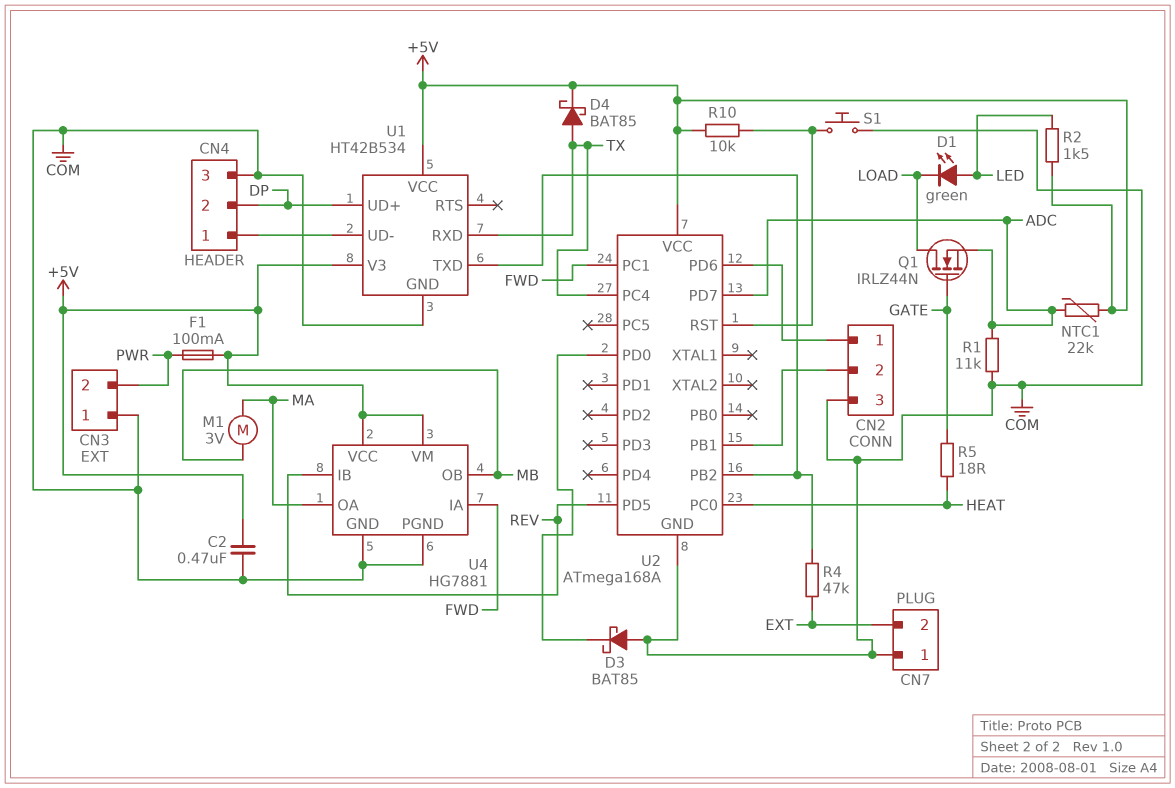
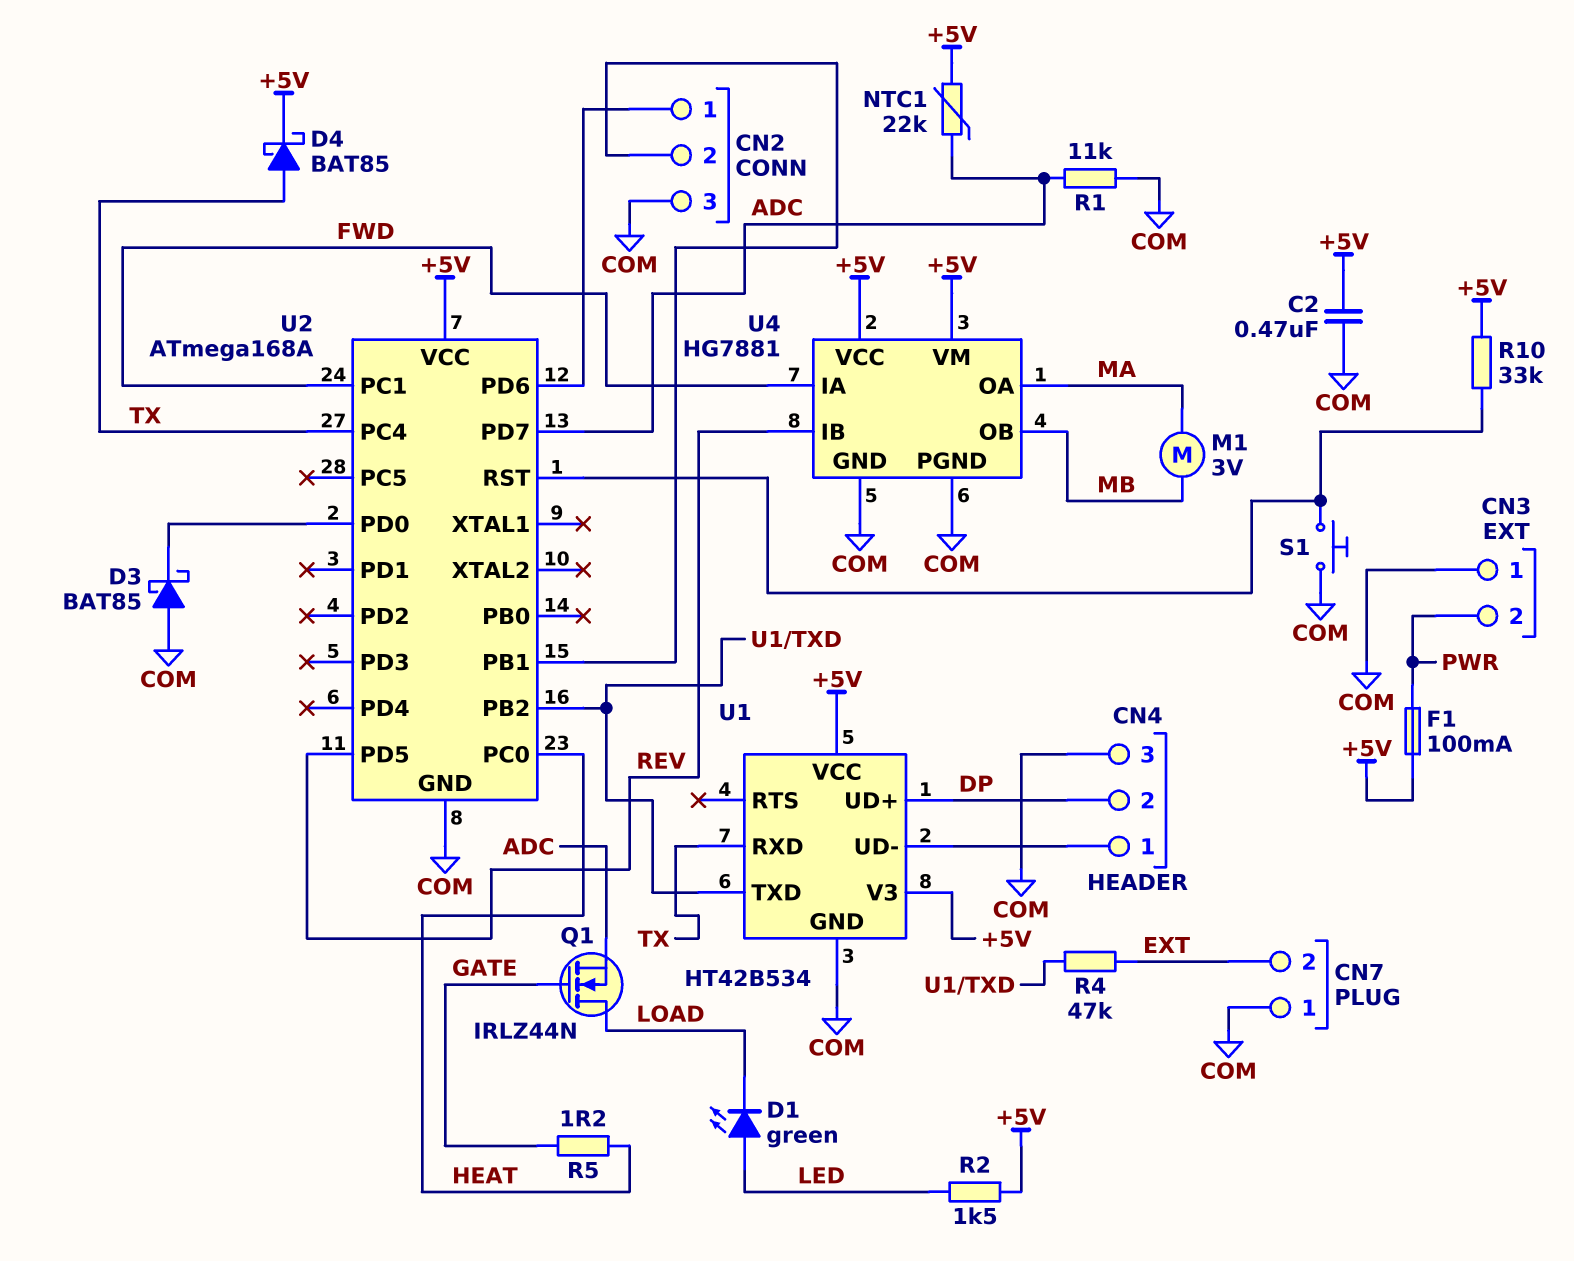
R5: 18 (GATE, HEAT) -> 1.2 (GATE, HEAT)
R10: 10k (+5V, U2/RST) -> 33k (+5V, U2/RST)

